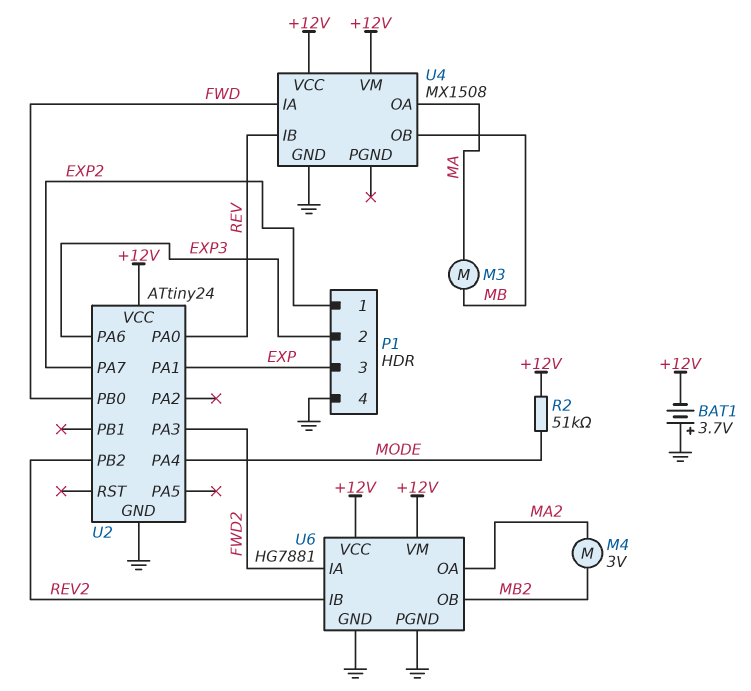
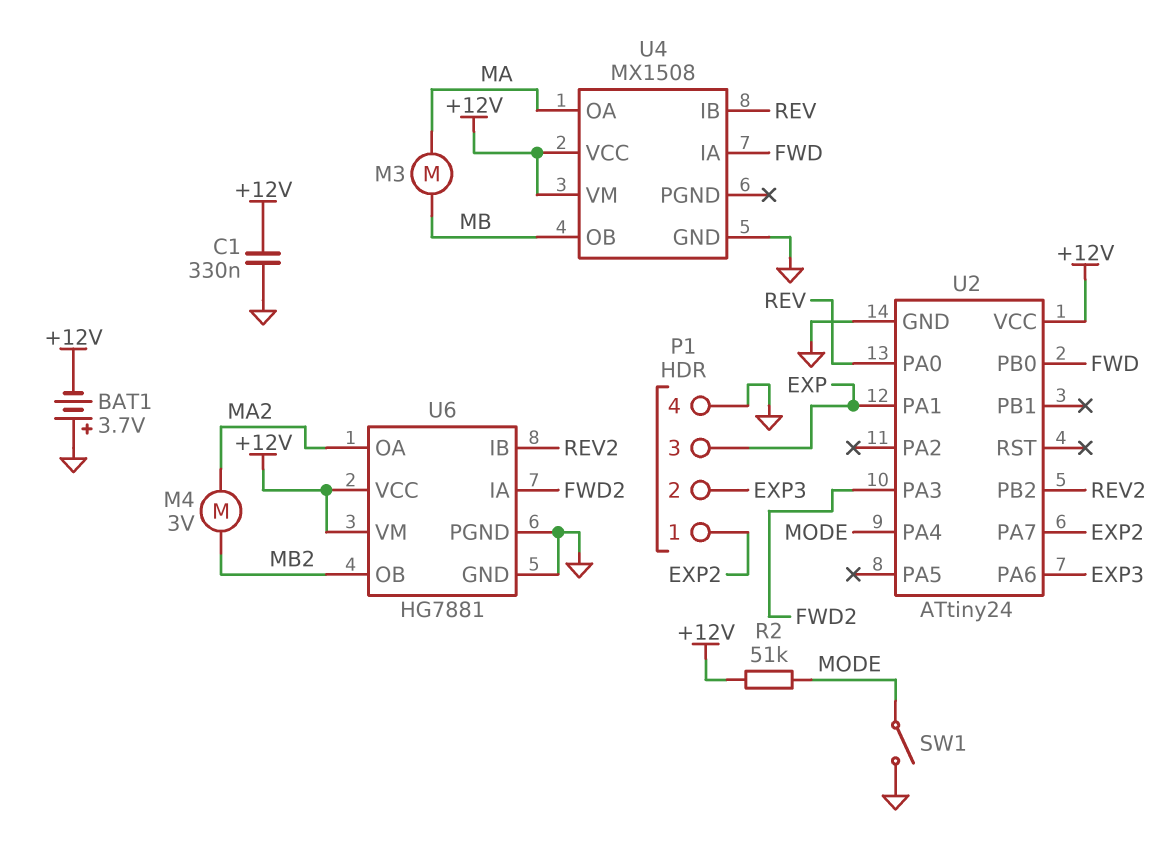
C1: none -> 330nF (+12V, GND)
SW1: none -> switch (GND, MODE)

